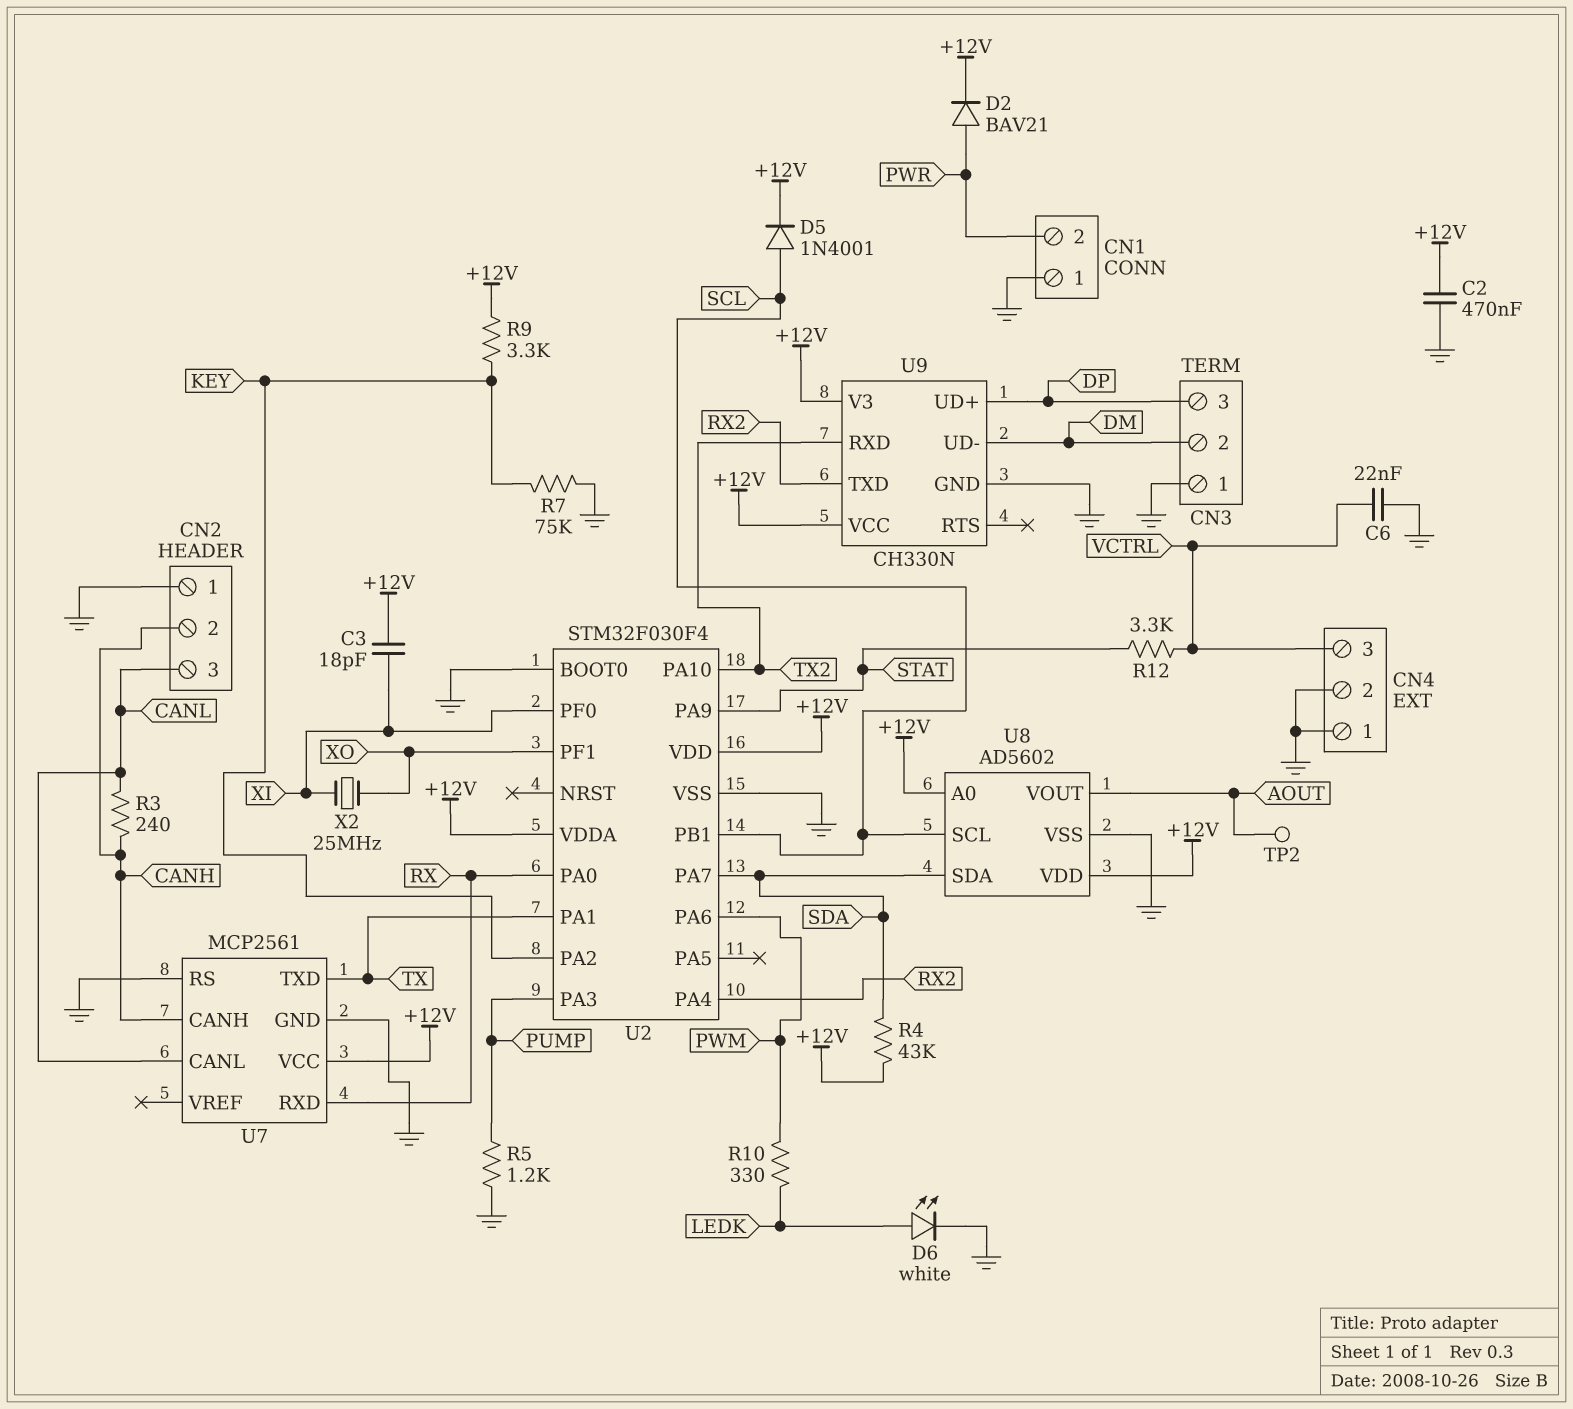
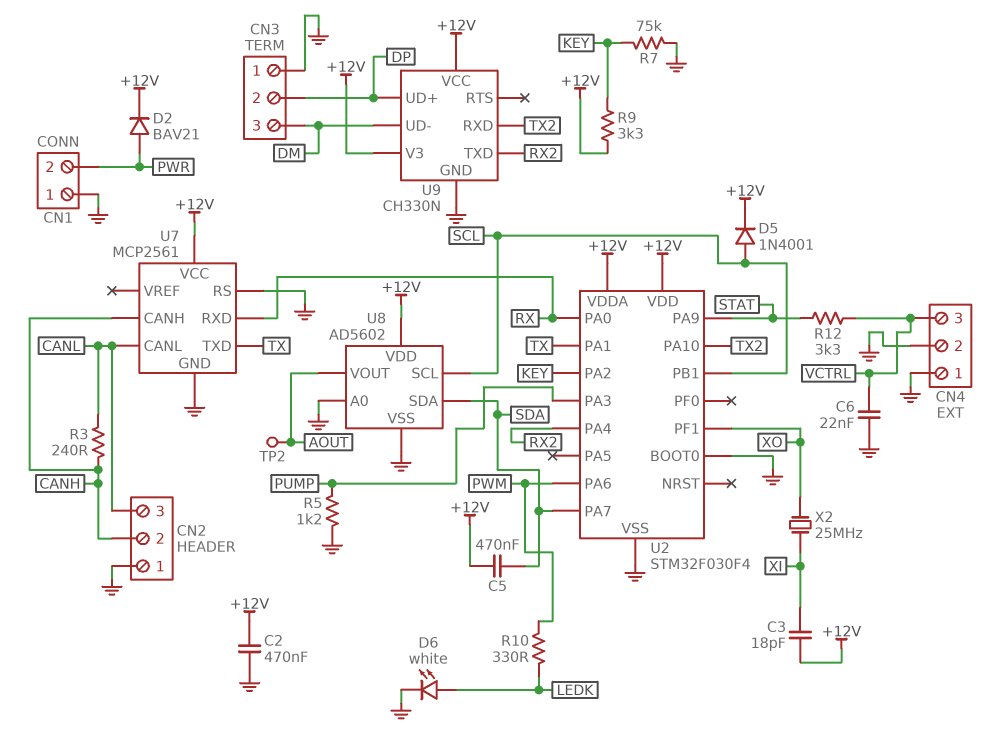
C5: none -> 470nF (+12V, SDA)
CN3 pin 2: DM -> DP
CN3 pin 3: DP -> DM
R4: 43k (+12V, SDA) -> none
U2 pin PF0: XI -> none
U8 pin A0: +12V -> GND

